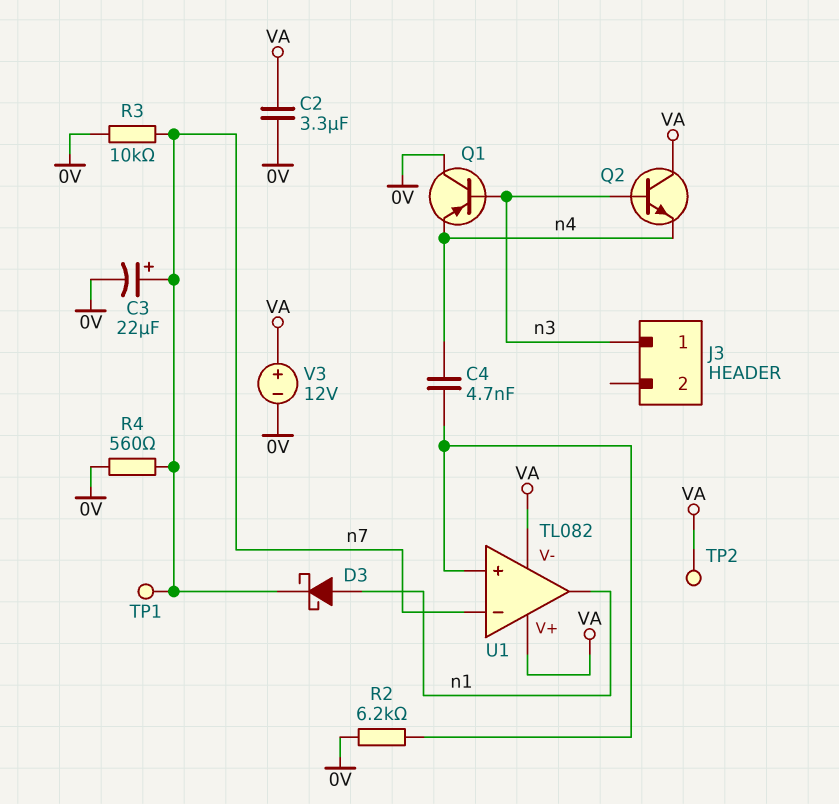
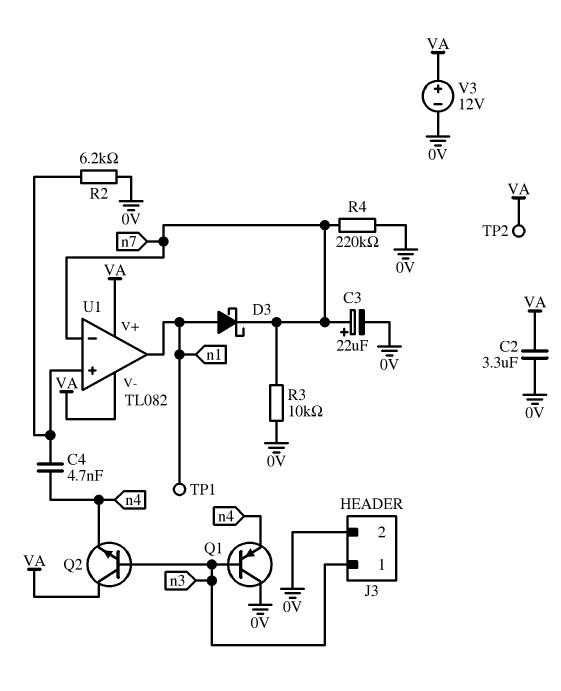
J3 pin 2: none -> 0V
R4: 560 (0V, n7) -> 220k (0V, n7)
TP1: test point (n7) -> test point (n1)

